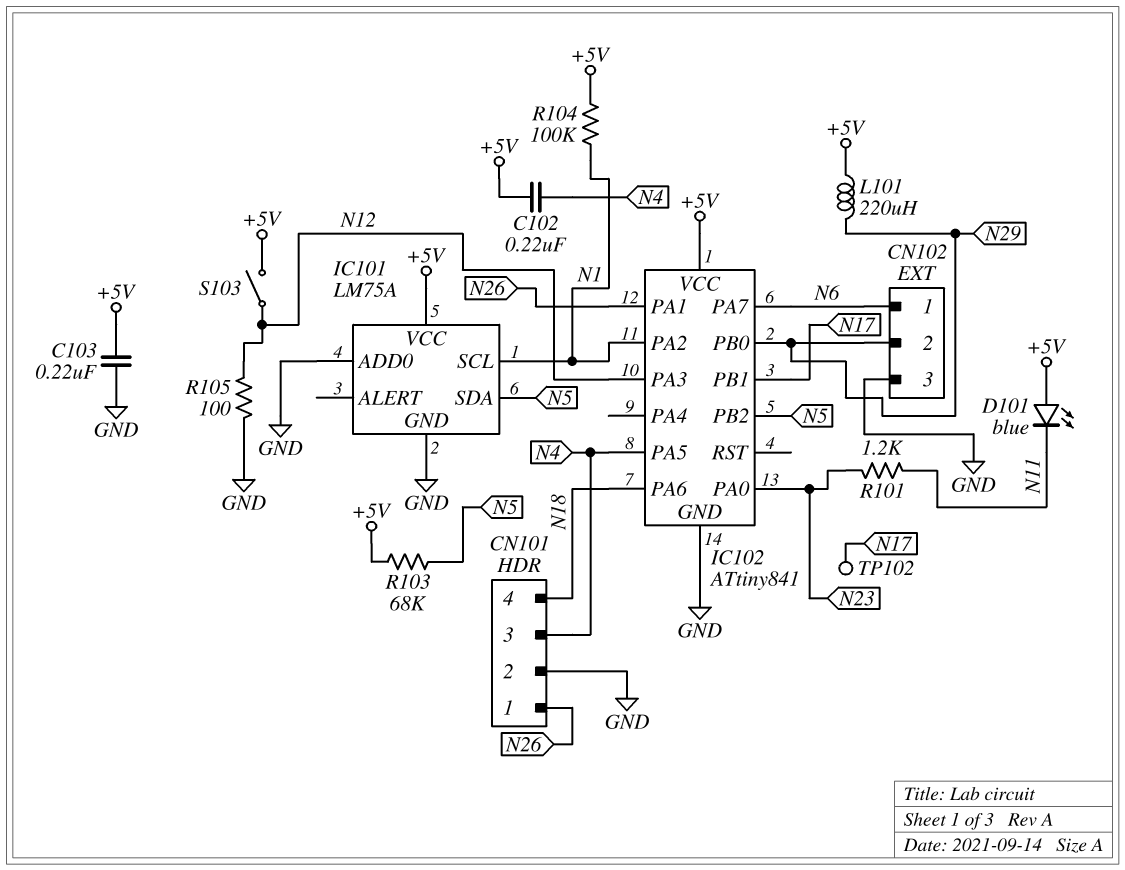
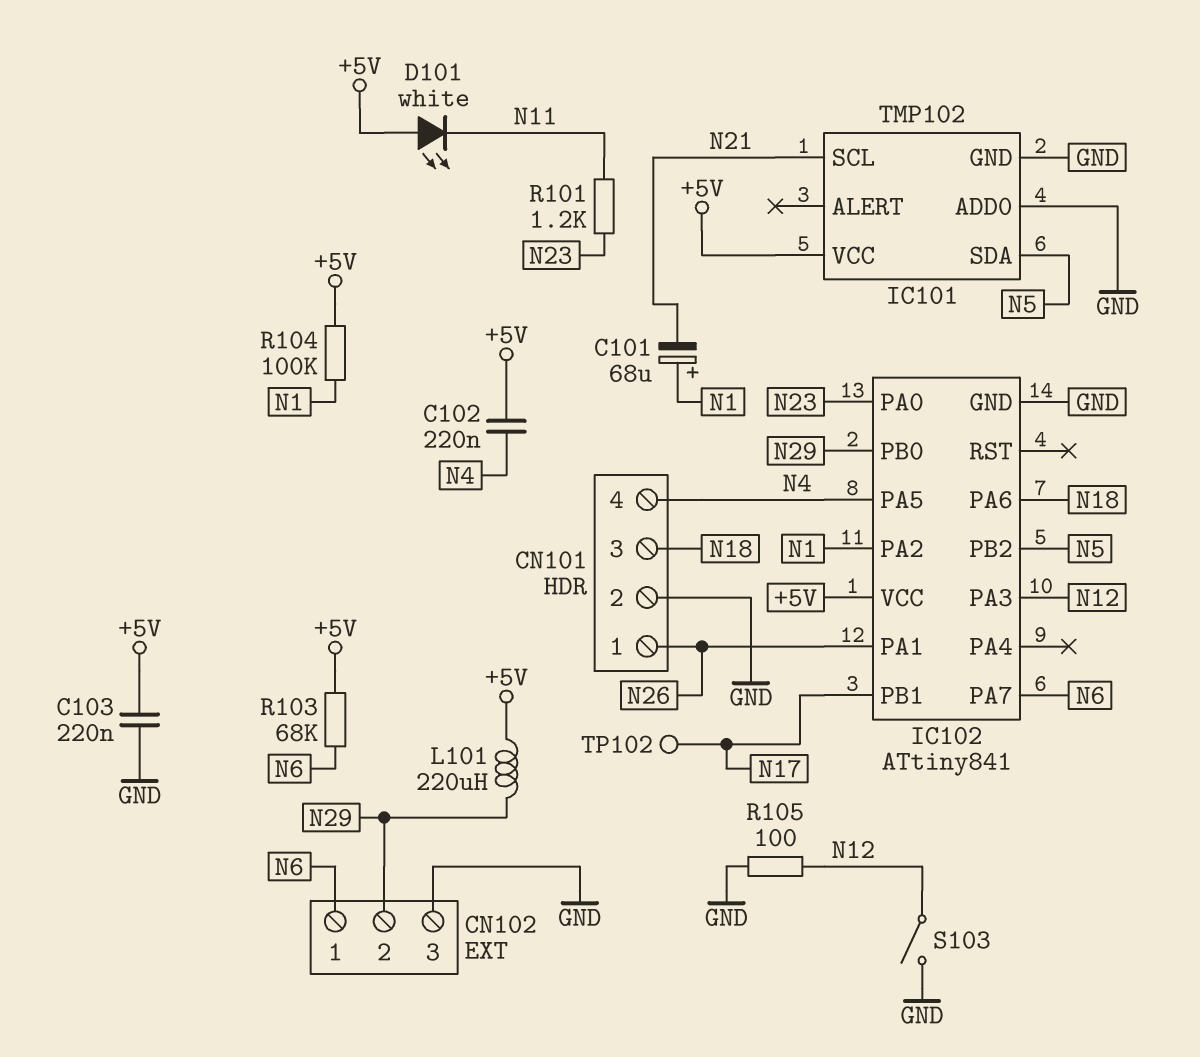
C101: none -> 68uF (plus N1, minus N21)
CN101 pin 3: N4 -> N18
CN101 pin 4: N18 -> N4
D101: LED blue (A +5V, K N11) -> LED white (A +5V, K N11)
IC101: LM75A -> TMP102
IC101 pin SCL: N1 -> N21
R103: 68k (+5V, N5) -> 68k (+5V, N6)
S103: switch (+5V, N12) -> switch (GND, N12)

